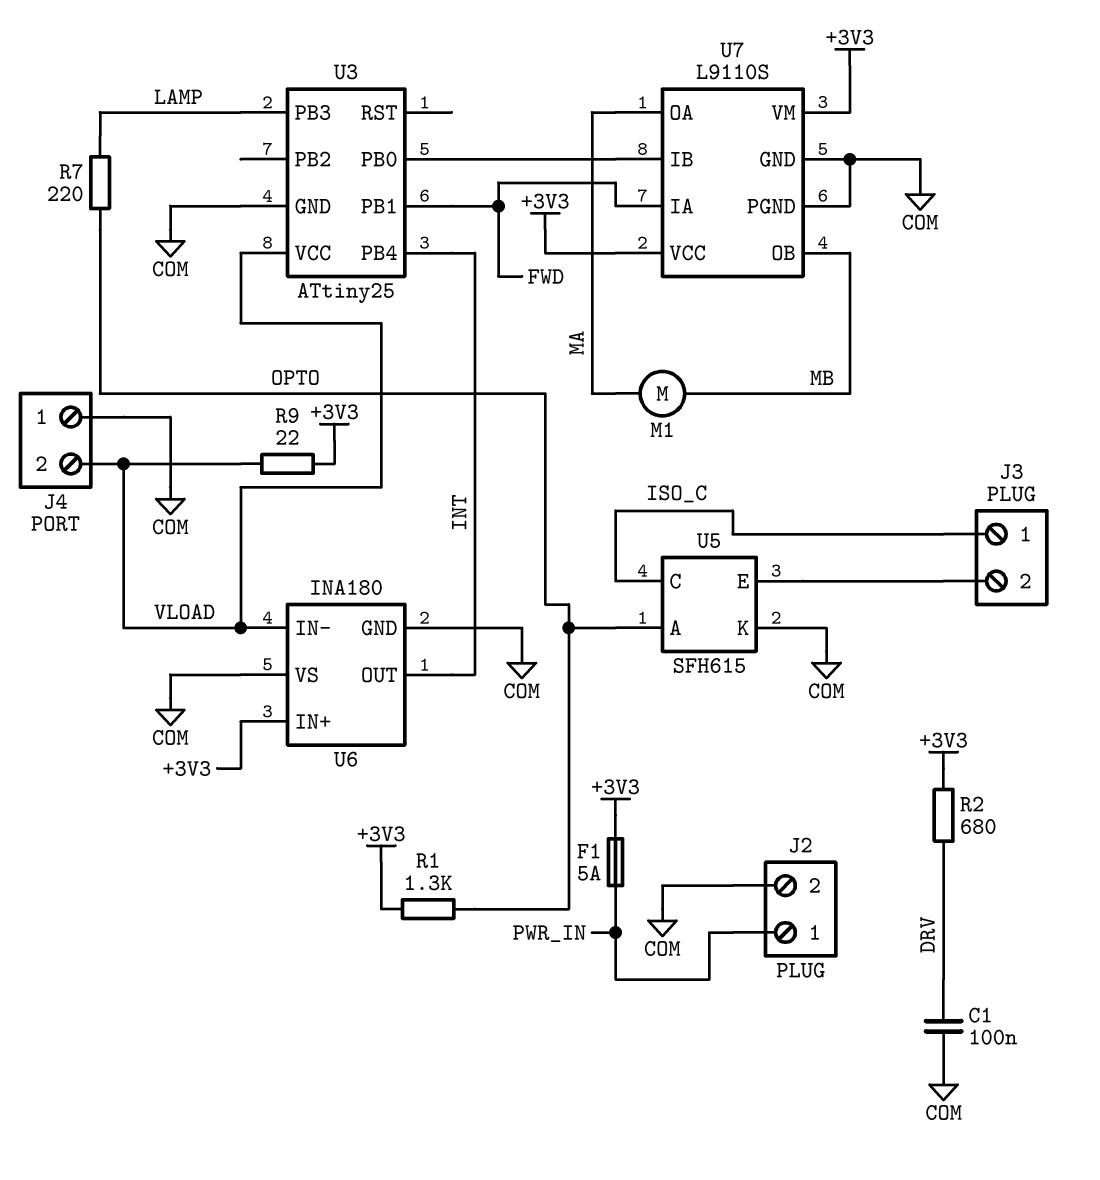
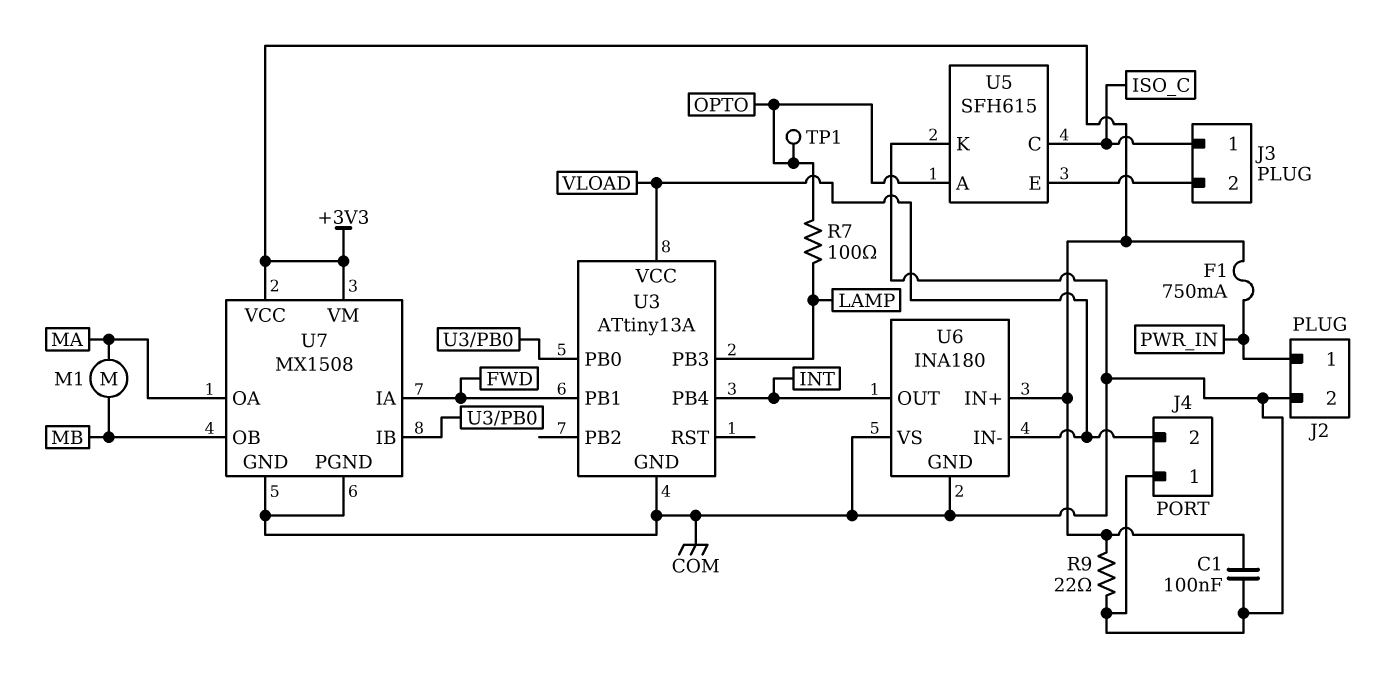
C1: 100nF (COM, DRV) -> 100nF (+3V3, COM)
F1: 5A (+3V3, PWR_IN) -> 750mA (+3V3, PWR_IN)
R1: 1.3k (+3V3, OPTO) -> none
R2: 680 (+3V3, DRV) -> none
R7: 220 (LAMP, OPTO) -> 100 (LAMP, OPTO)
R9: 22 (+3V3, VLOAD) -> 22 (+3V3, COM)
TP1: none -> test point (OPTO)
U3: ATtiny25 -> ATtiny13A
U7: L9110S -> MX1508

